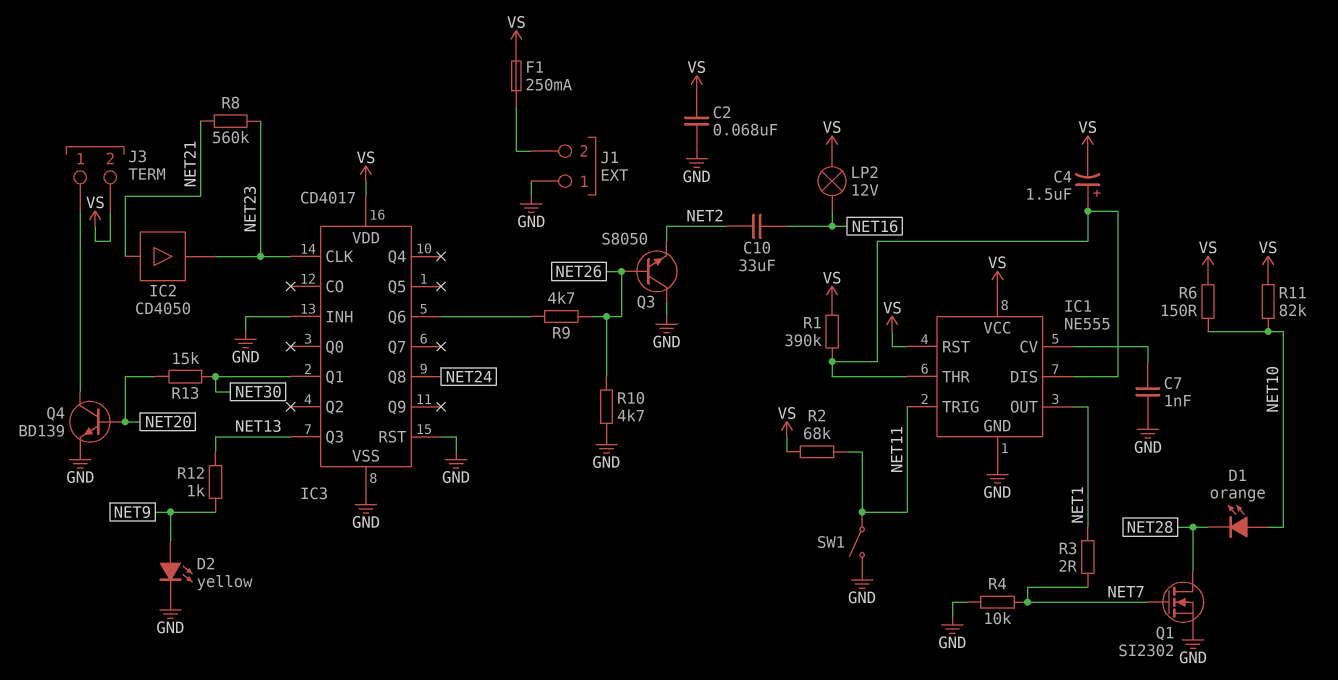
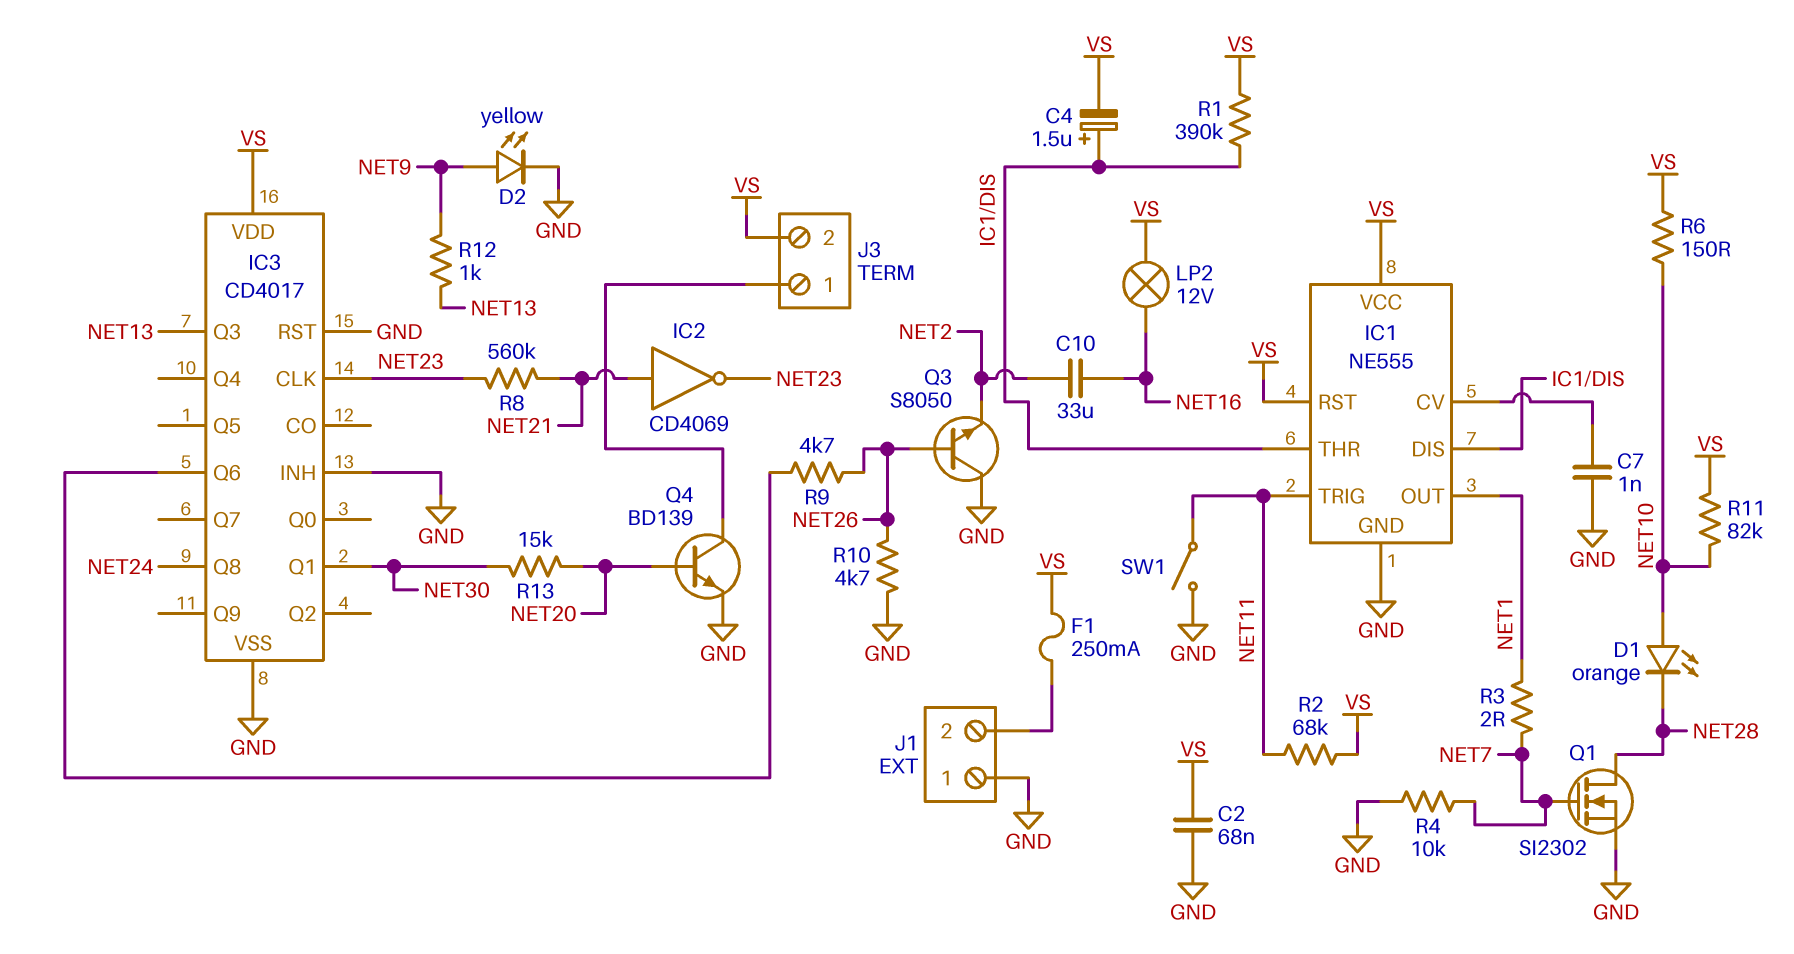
IC2: buffer CD4050 (in NET21, out NET23) -> NOT CD4069 (in NET21, out NET23)

